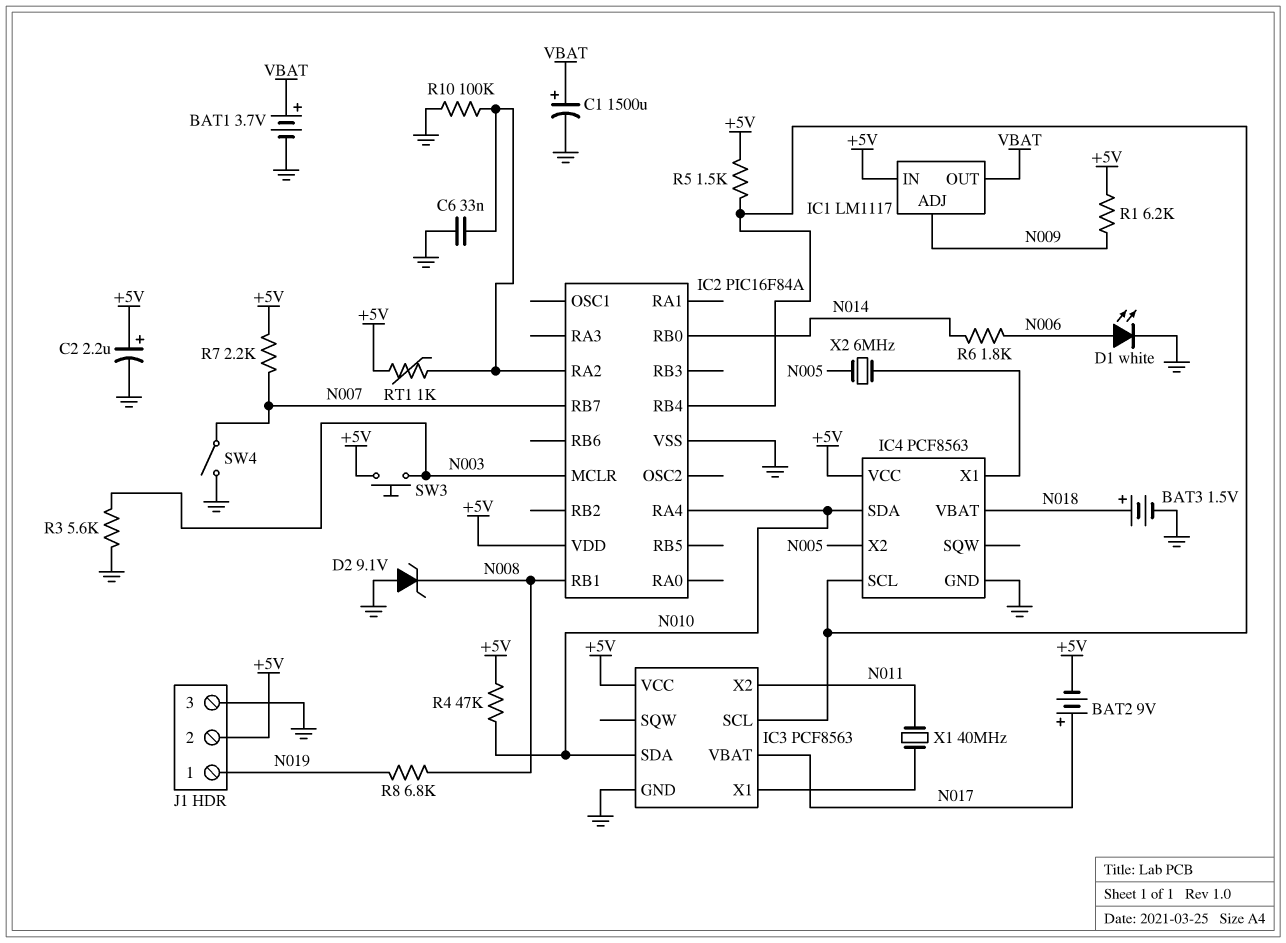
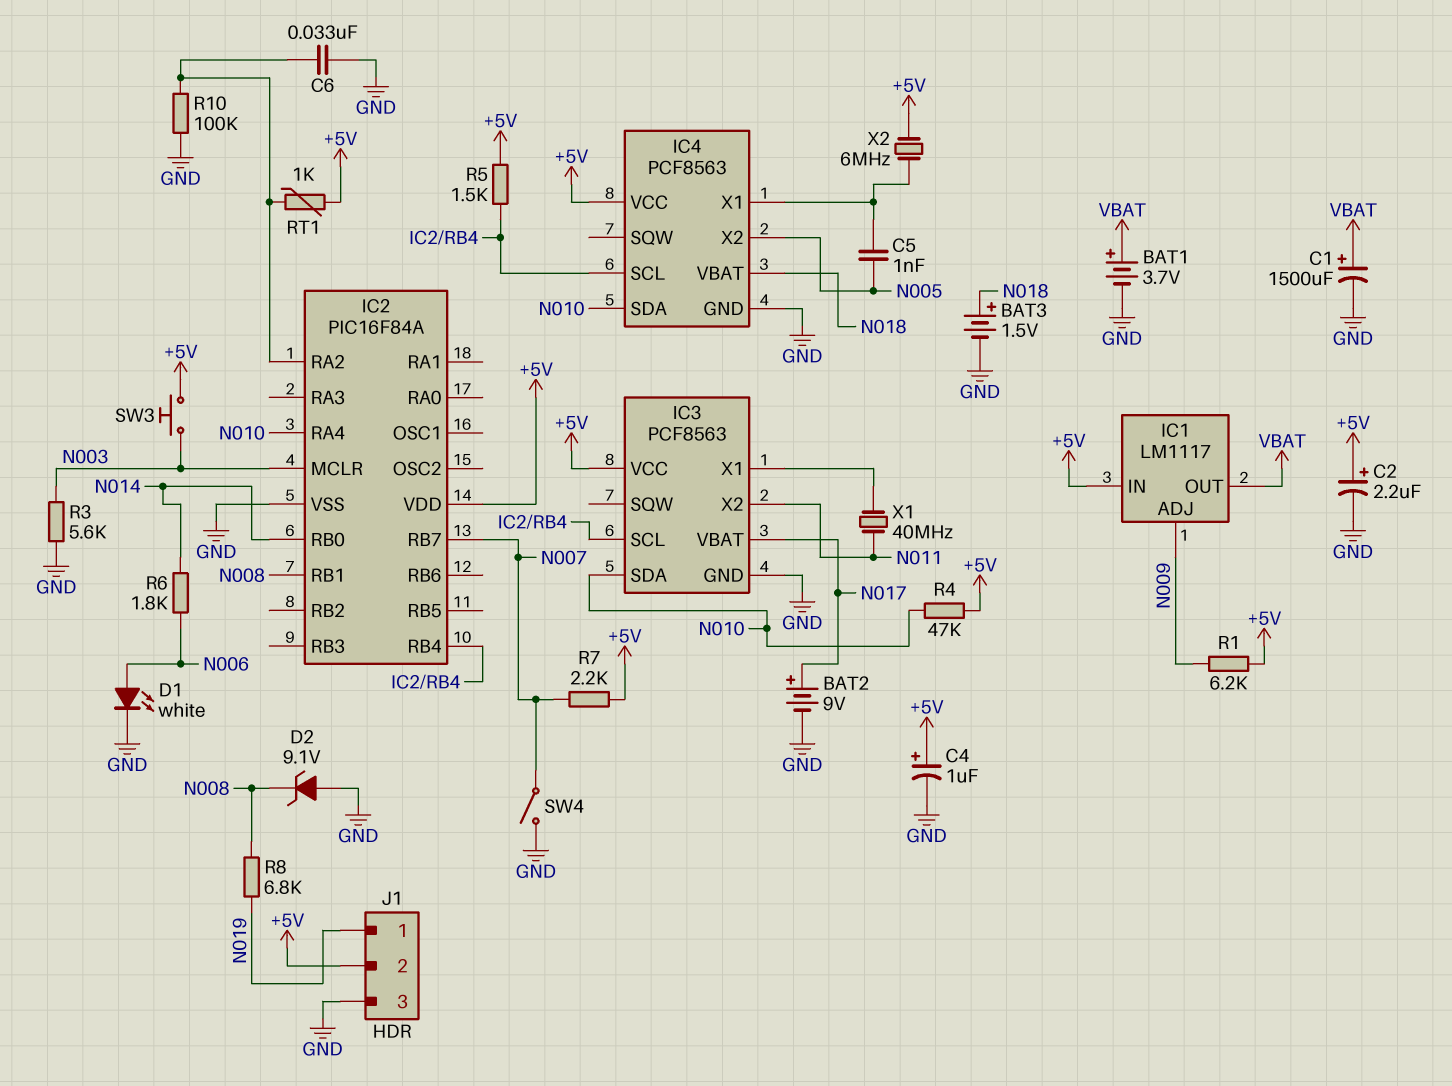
BAT2: 9V (plus N017, minus +5V) -> 9V (plus N017, minus GND)
C4: none -> 1uF (plus +5V, minus GND)
C5: none -> 1nF (IC4/X1, N005)
X2: 6MHz (IC4/X1, N005) -> 6MHz (+5V, IC4/X1)

